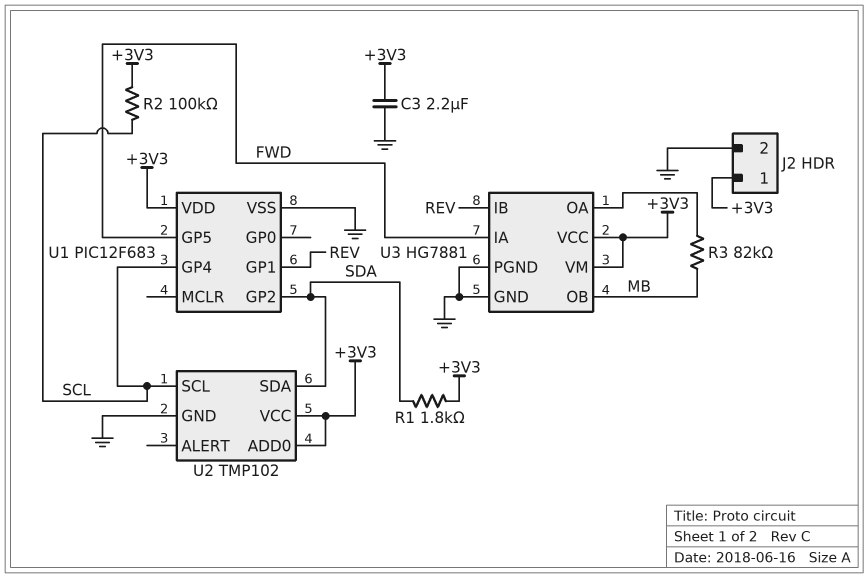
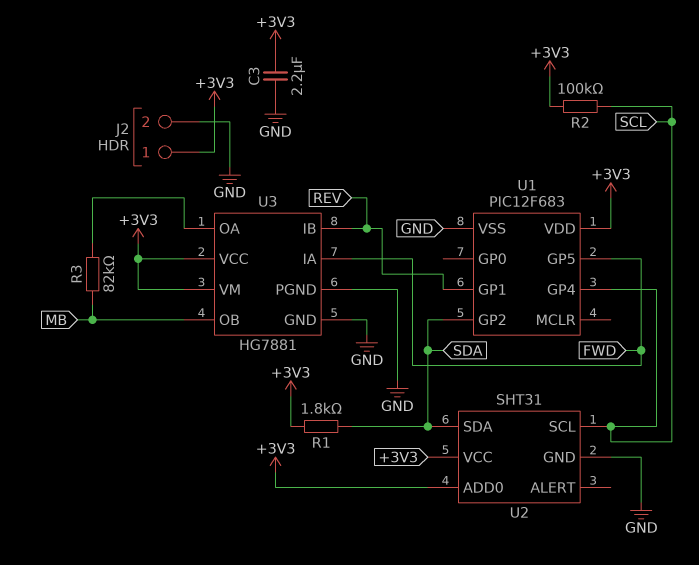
U2: TMP102 -> SHT31

